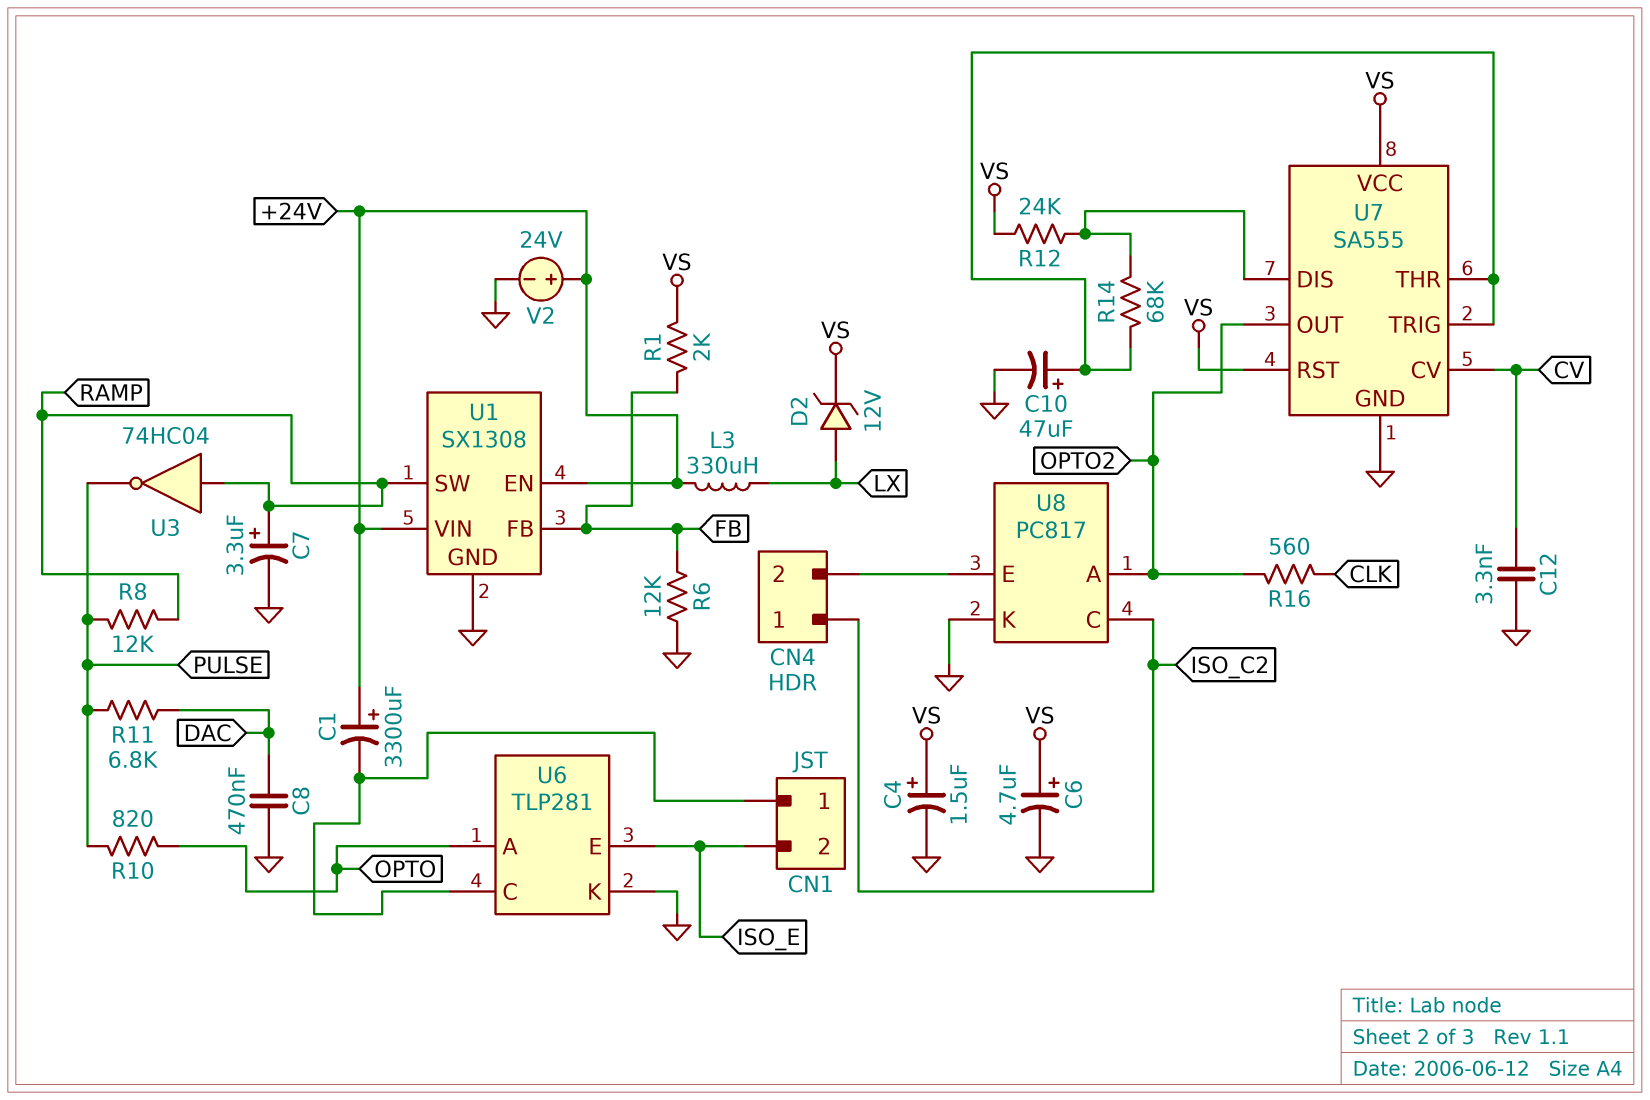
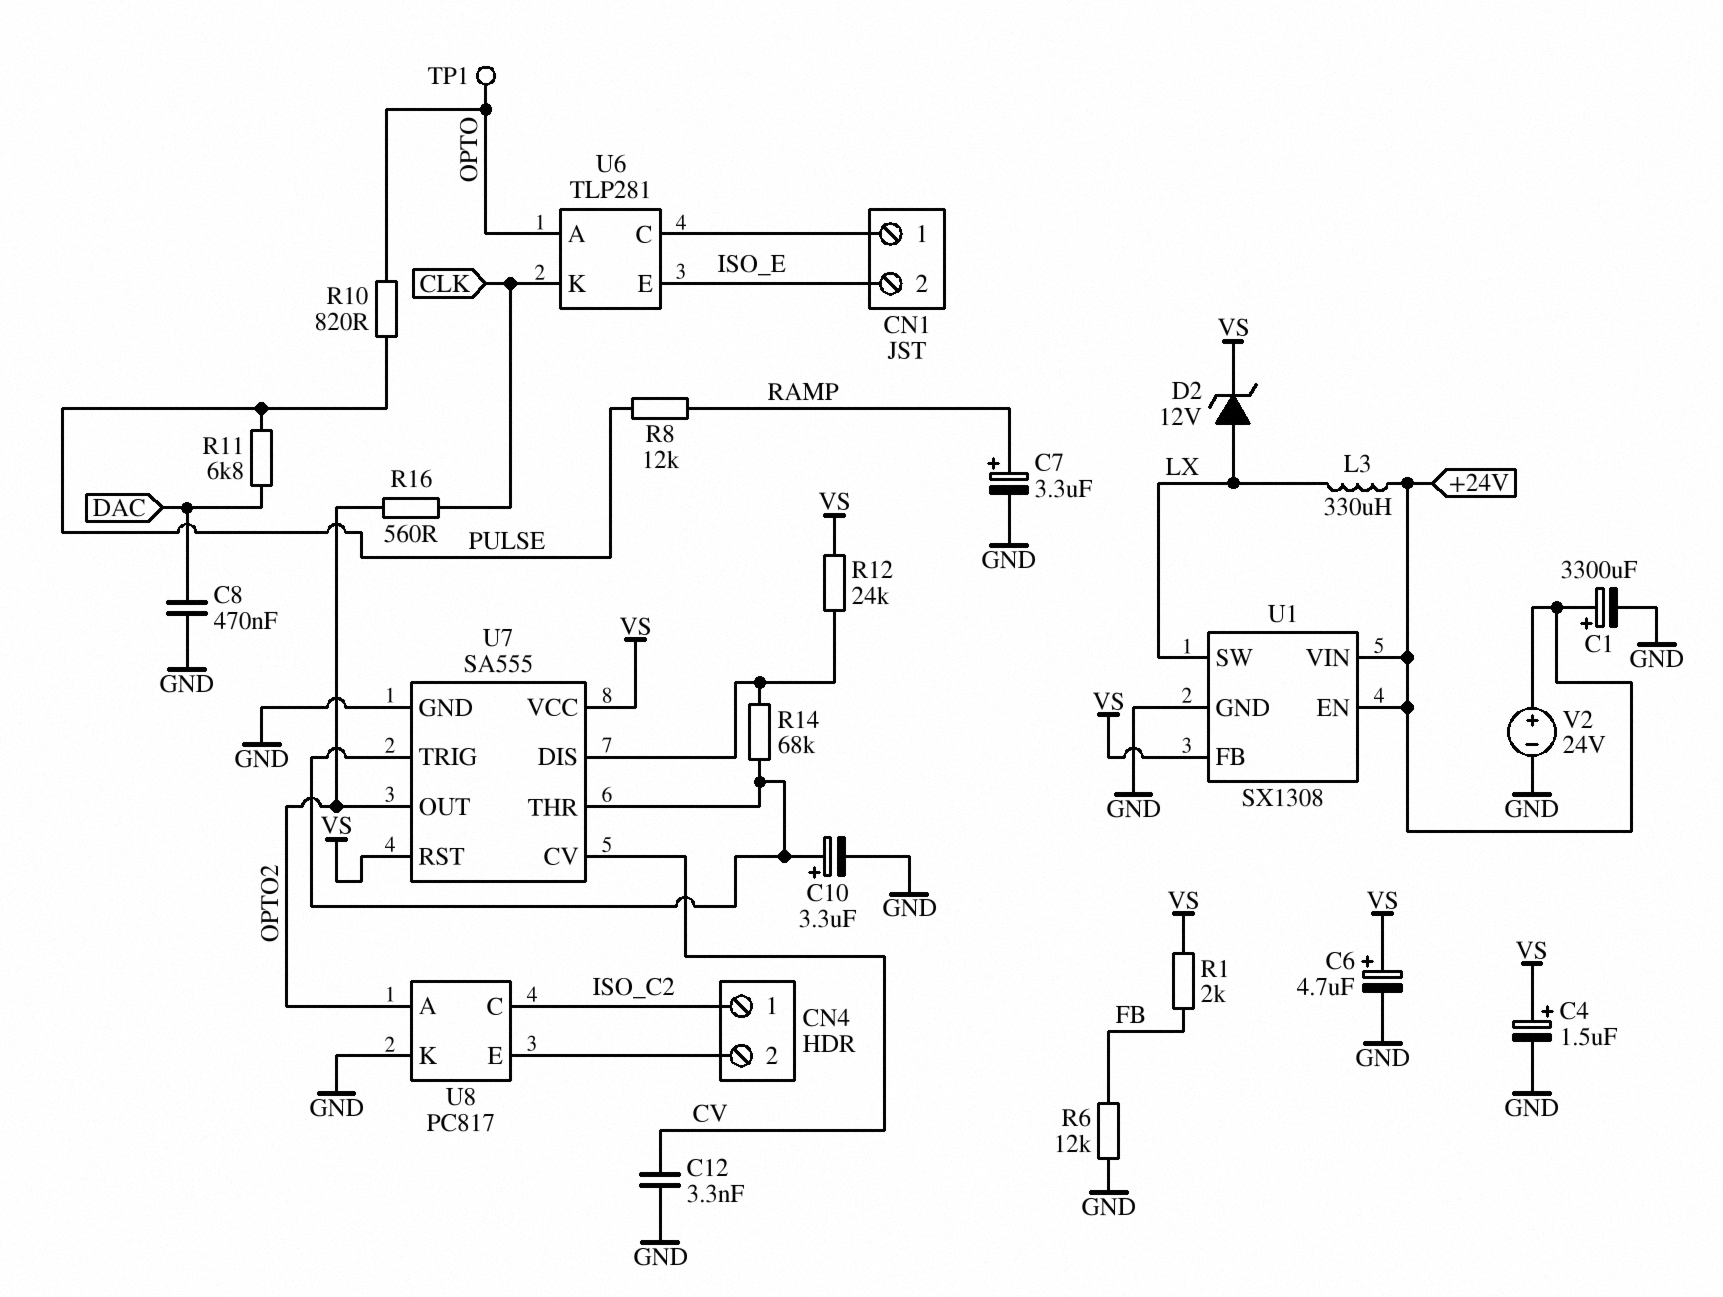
C1: 3300uF (plus +24V, minus CN1/1) -> 3300uF (plus +24V, minus GND)
C10: 47uF (plus U7/THR, minus GND) -> 3.3uF (plus U7/THR, minus GND)
TP1: none -> test point (OPTO)
U1 pin FB: FB -> VS
U1 pin SW: RAMP -> LX
U3: NOT 74HC04 (in RAMP, out PULSE) -> none
U6 pin K: GND -> CLK

